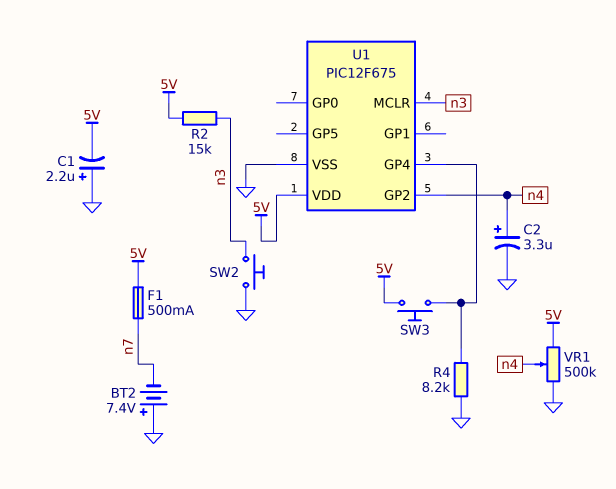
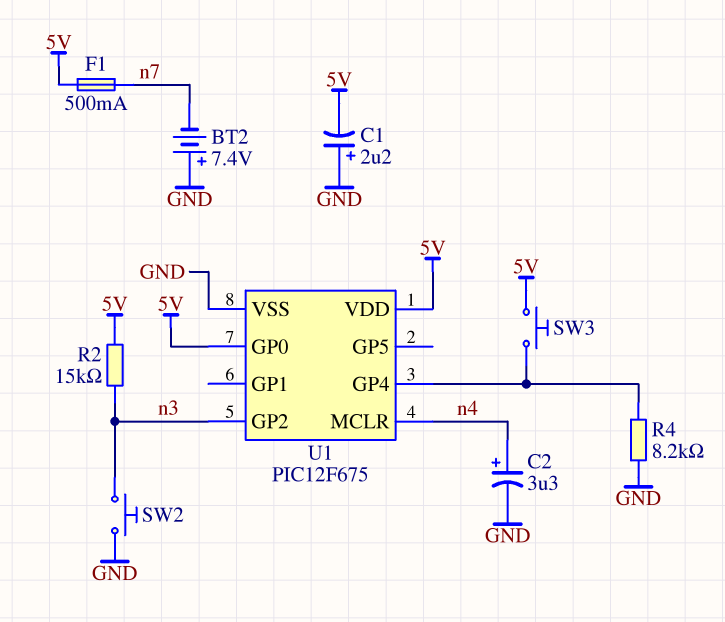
U1 pin GP0: none -> 5V
U1 pin GP2: n4 -> n3
U1 pin MCLR: n3 -> n4
VR1: 500k (5V, GND, wiper n4) -> none

